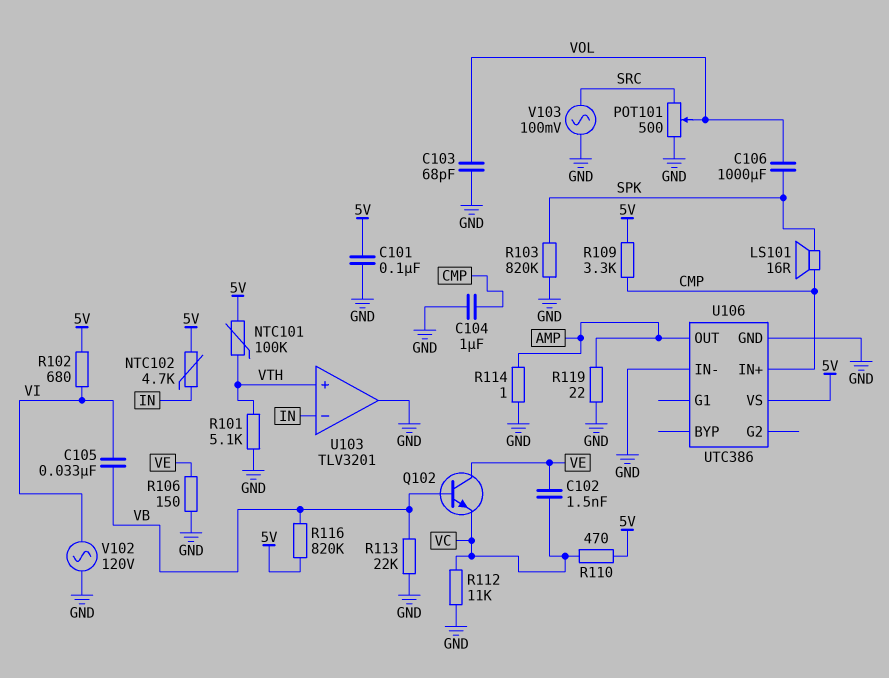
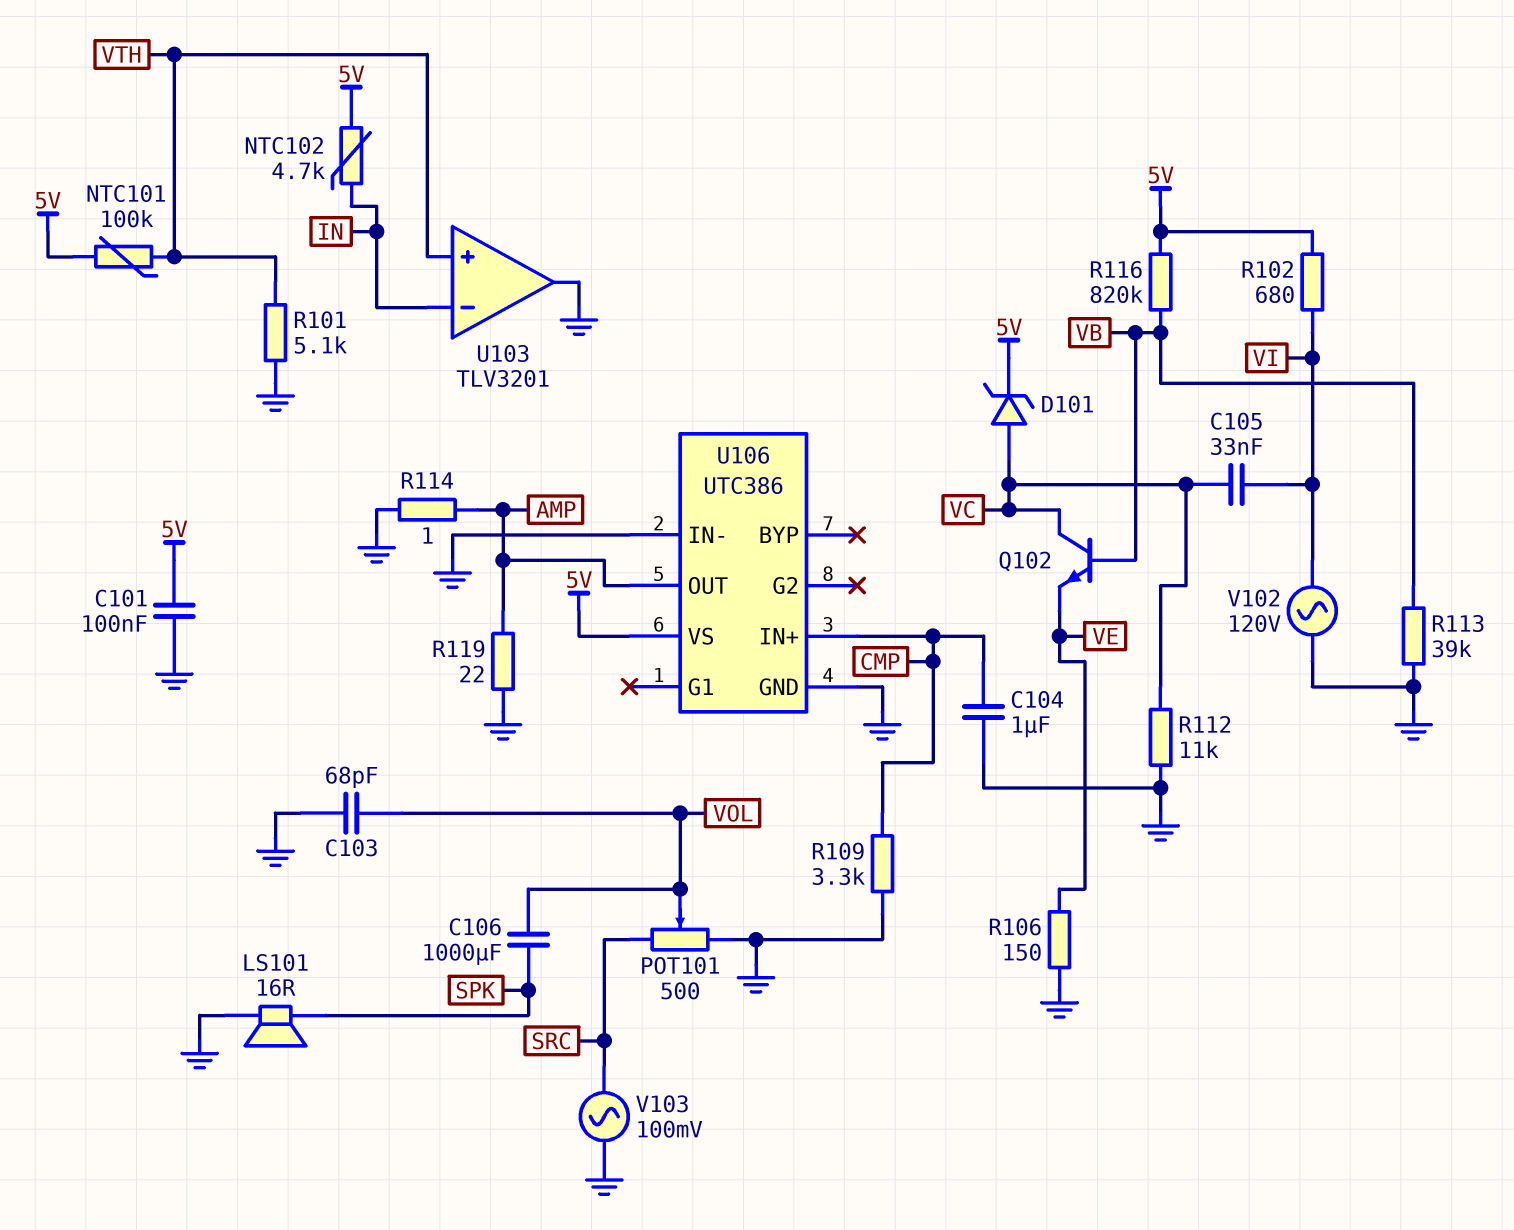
C102: 1.5nF (VC, VE) -> none
C105: 33nF (VB, VI) -> 33nF (VC, VI)
D101: none -> zener (A VC, K 5V)
LS101: speaker 16R (CMP, SPK) -> speaker 16R (GND, SPK)
Q102: NPN (B VB, C VE, E VC) -> NPN (B VB, C VC, E VE)
R103: 820k (GND, SPK) -> none
R109: 3.3k (5V, CMP) -> 3.3k (CMP, GND)
R110: 470 (5V, VC) -> none
R113: 22k (GND, VB) -> 39k (GND, VB)

